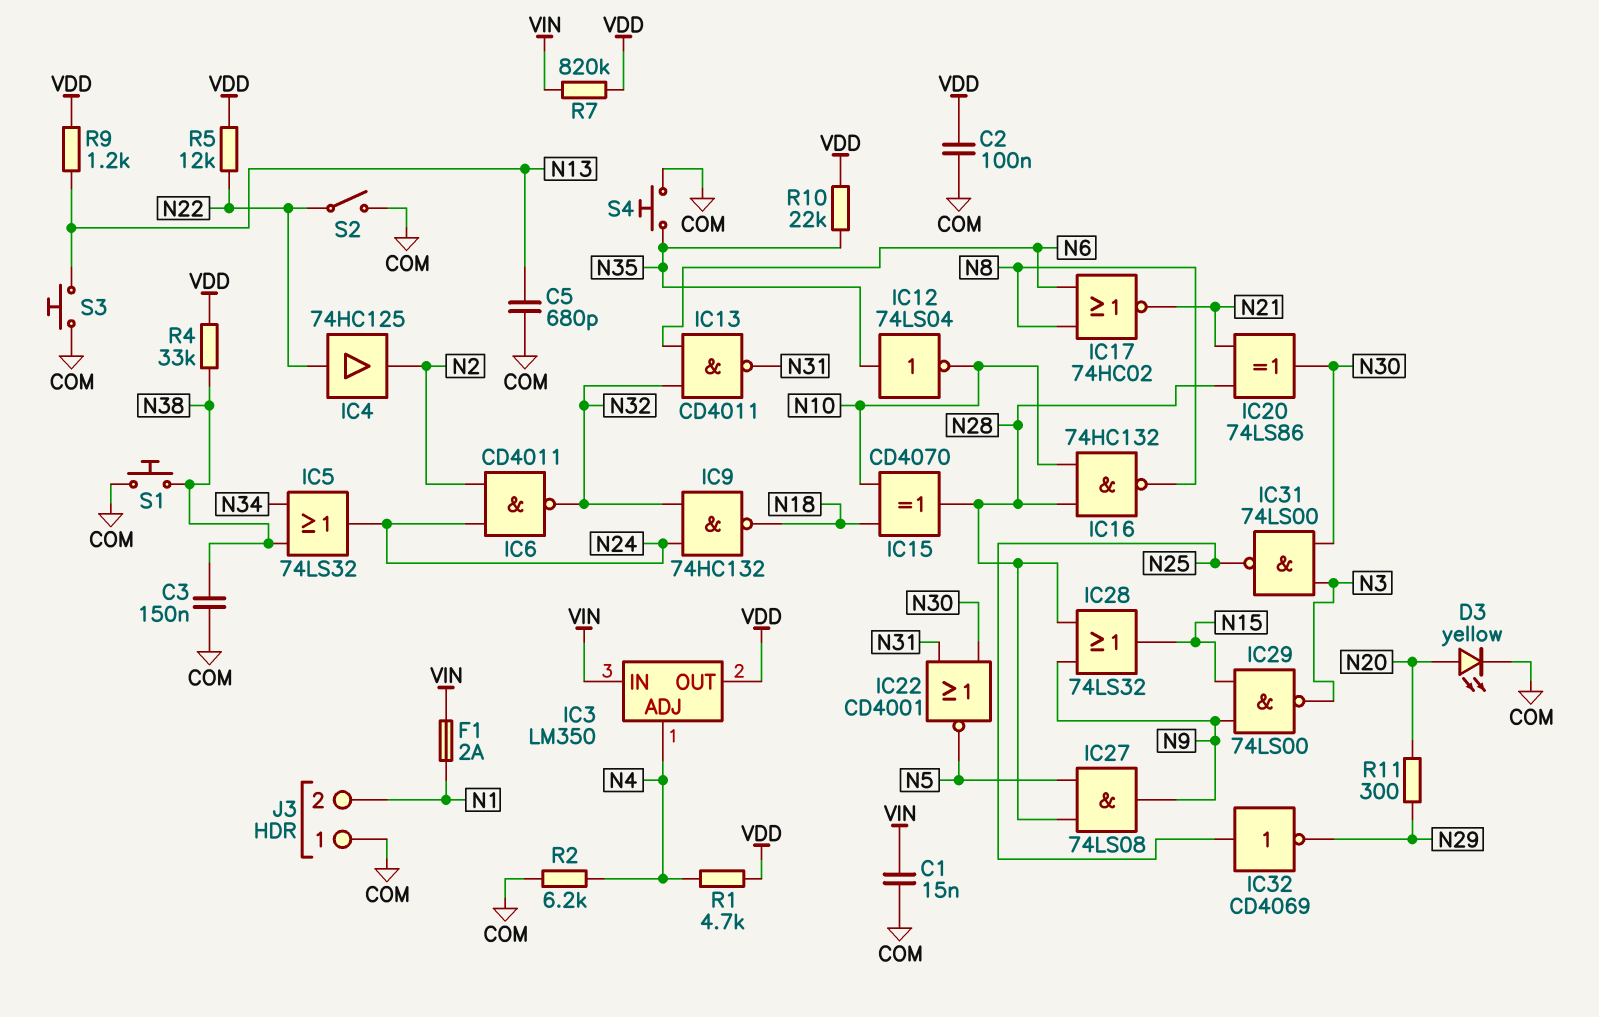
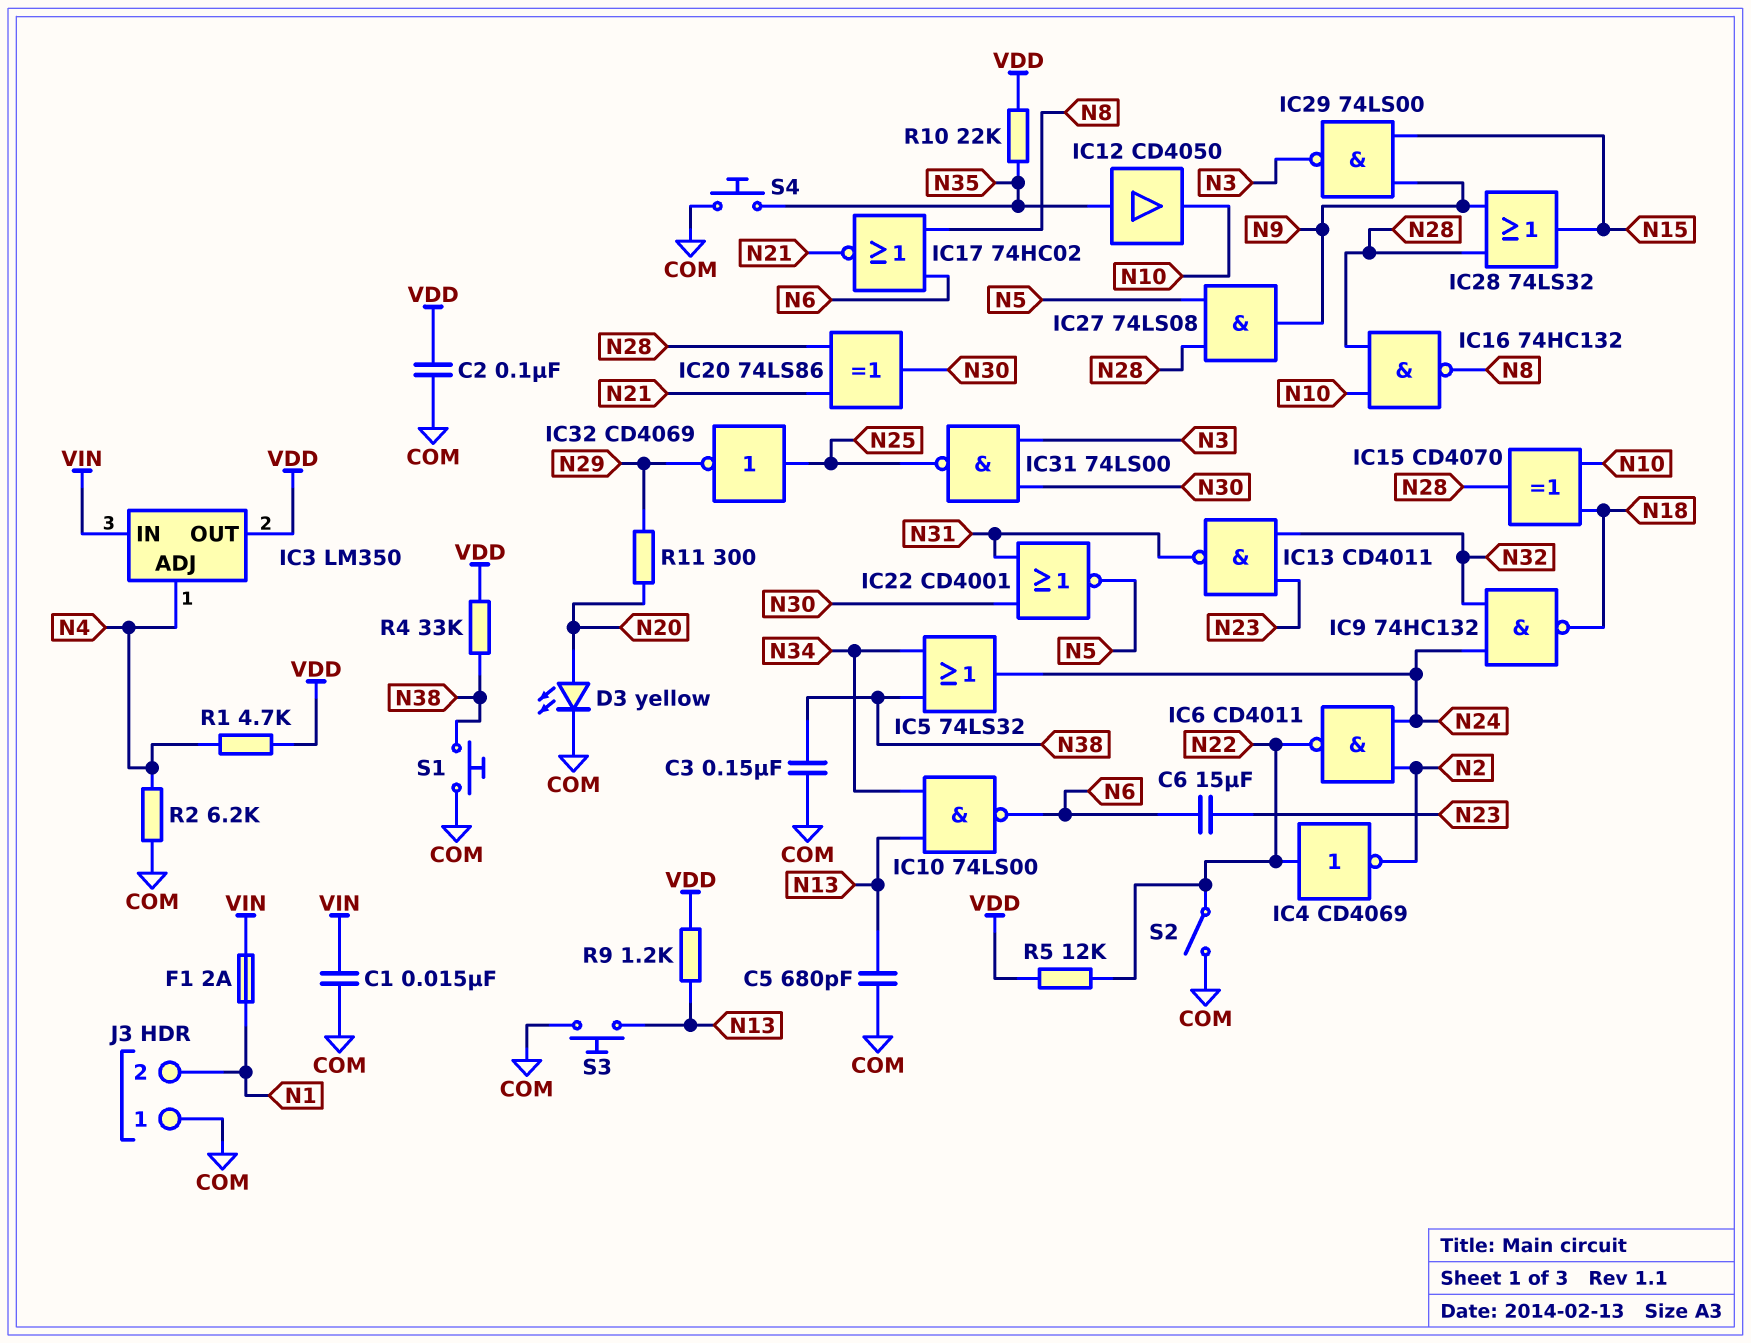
C6: none -> 15uF (N6, N23)
IC4: buffer 74HC125 (in N22, out N2) -> NOT CD4069 (in N22, out N2)
IC6: NAND CD4011 (in N2, in N24, out N32) -> NAND CD4011 (in N2, in N24, out N22)
IC10: none -> NAND 74LS00 (in N13, in N34, out N6)
IC12: NOT 74LS04 (in N35, out N10) -> buffer CD4050 (in N35, out N10)
IC13: NAND CD4011 (in N6, in N32, out N31) -> NAND CD4011 (in N23, in N32, out N31)
R7: 820k (VDD, VIN) -> none

